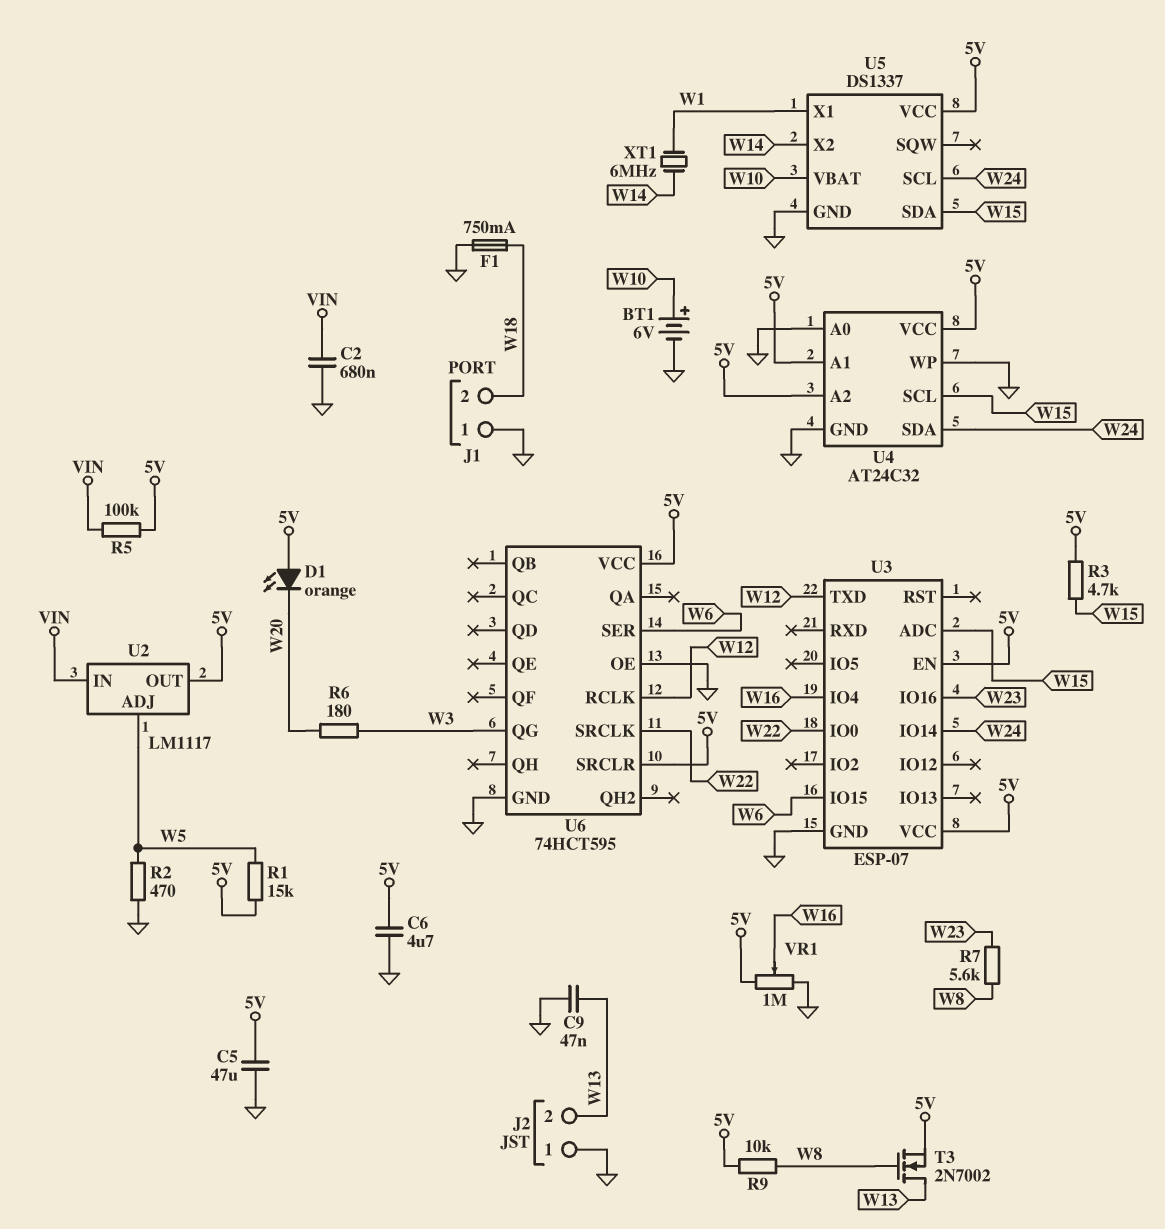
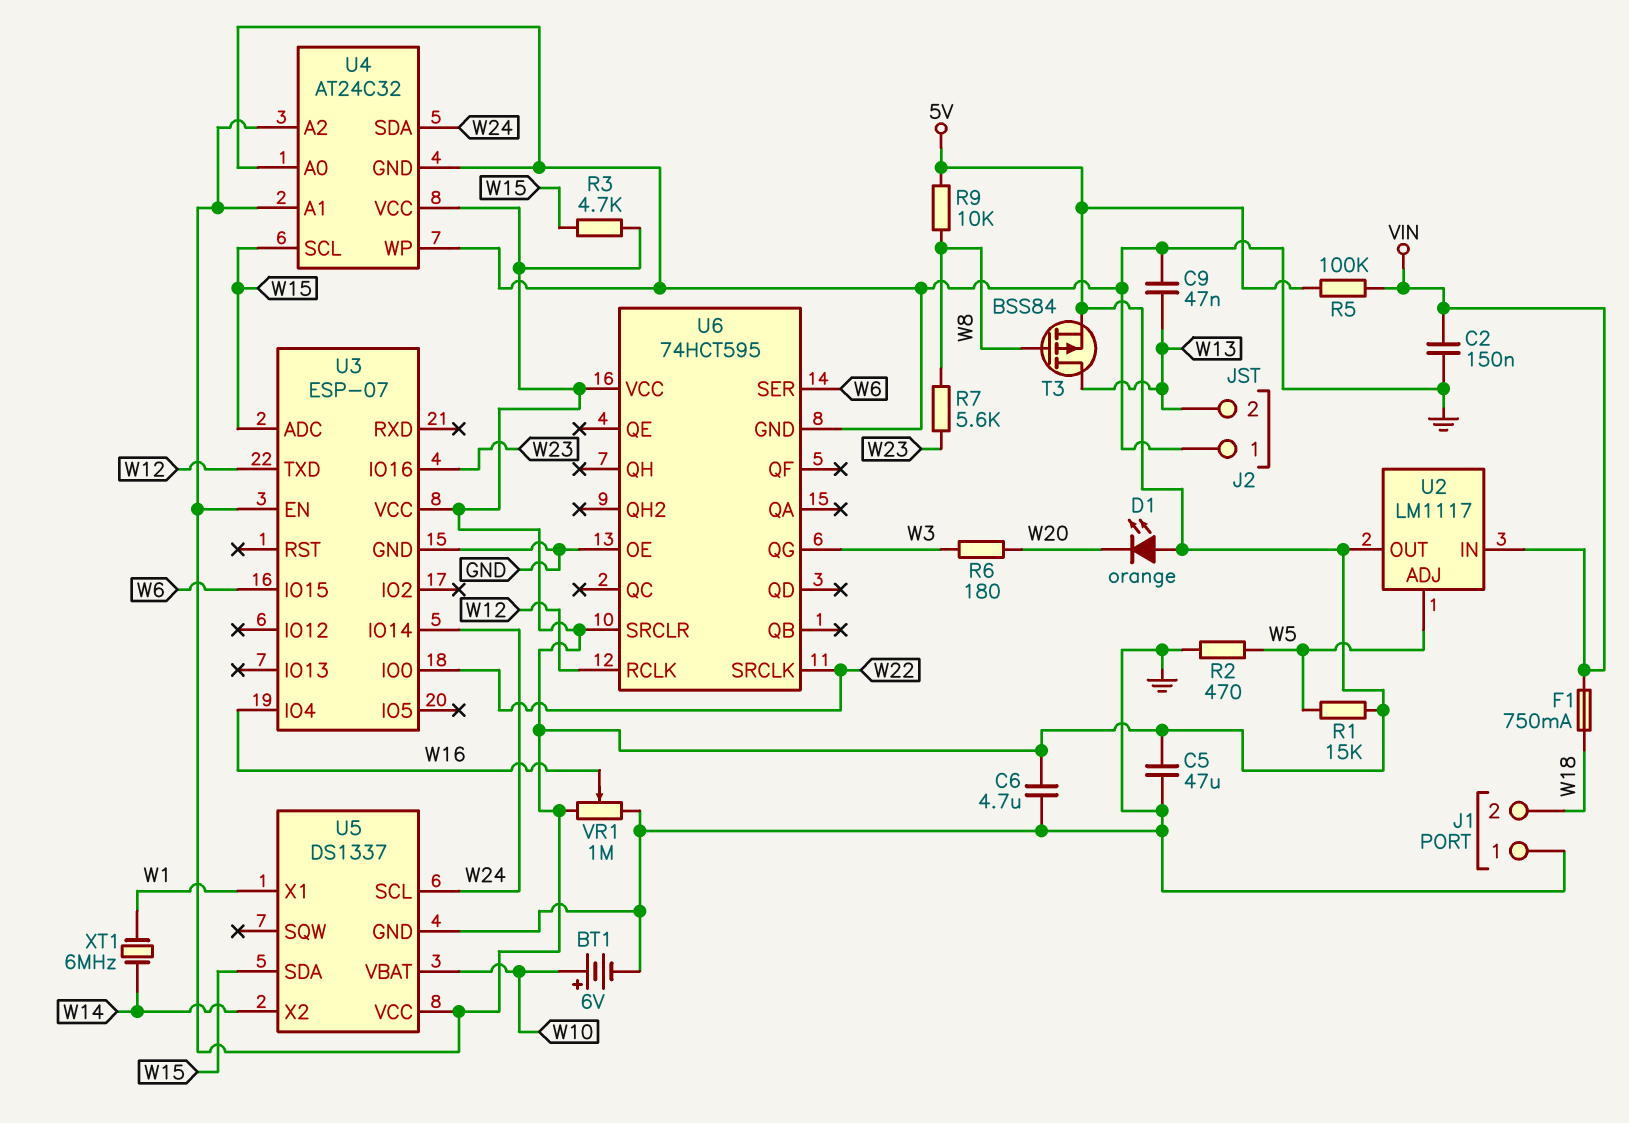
C2: 680nF (GND, VIN) -> 150nF (GND, VIN)
F1: 750mA (GND, W18) -> 750mA (VIN, W18)
T3: NMOS 2N7002 (G W8, D W13, S 5V) -> PMOS BSS84 (G W8, D W13, S 5V)

